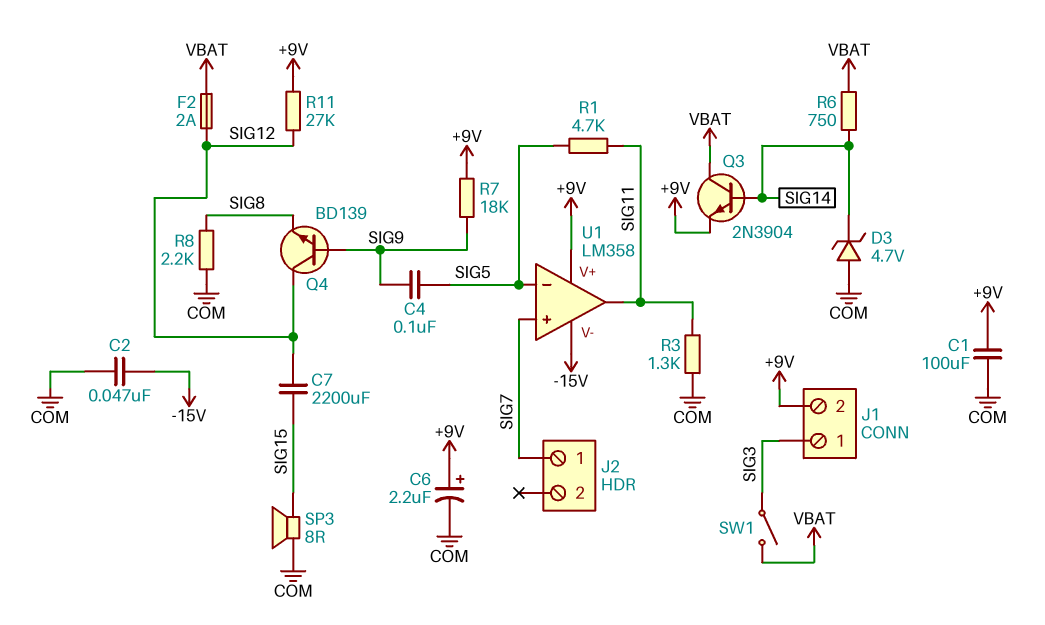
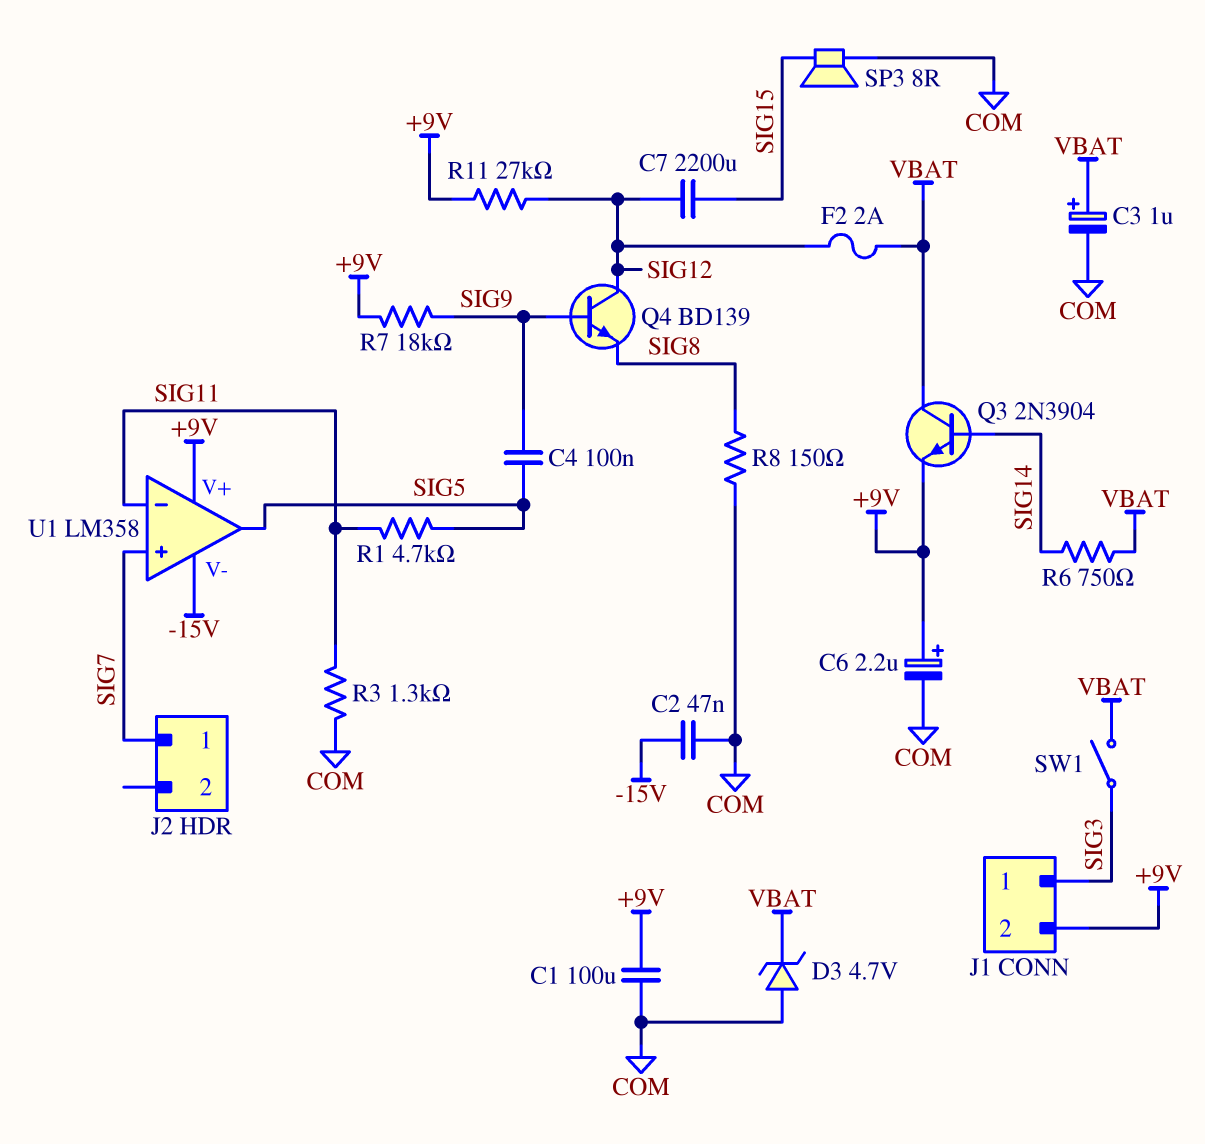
C3: none -> 1uF (plus VBAT, minus COM)
D3: zener 4.7V (A COM, K SIG14) -> zener 4.7V (A COM, K VBAT)
R8: 2.2k (COM, SIG8) -> 150 (COM, SIG8)
U1 pin in-: SIG5 -> SIG11
U1 pin out: SIG11 -> SIG5

